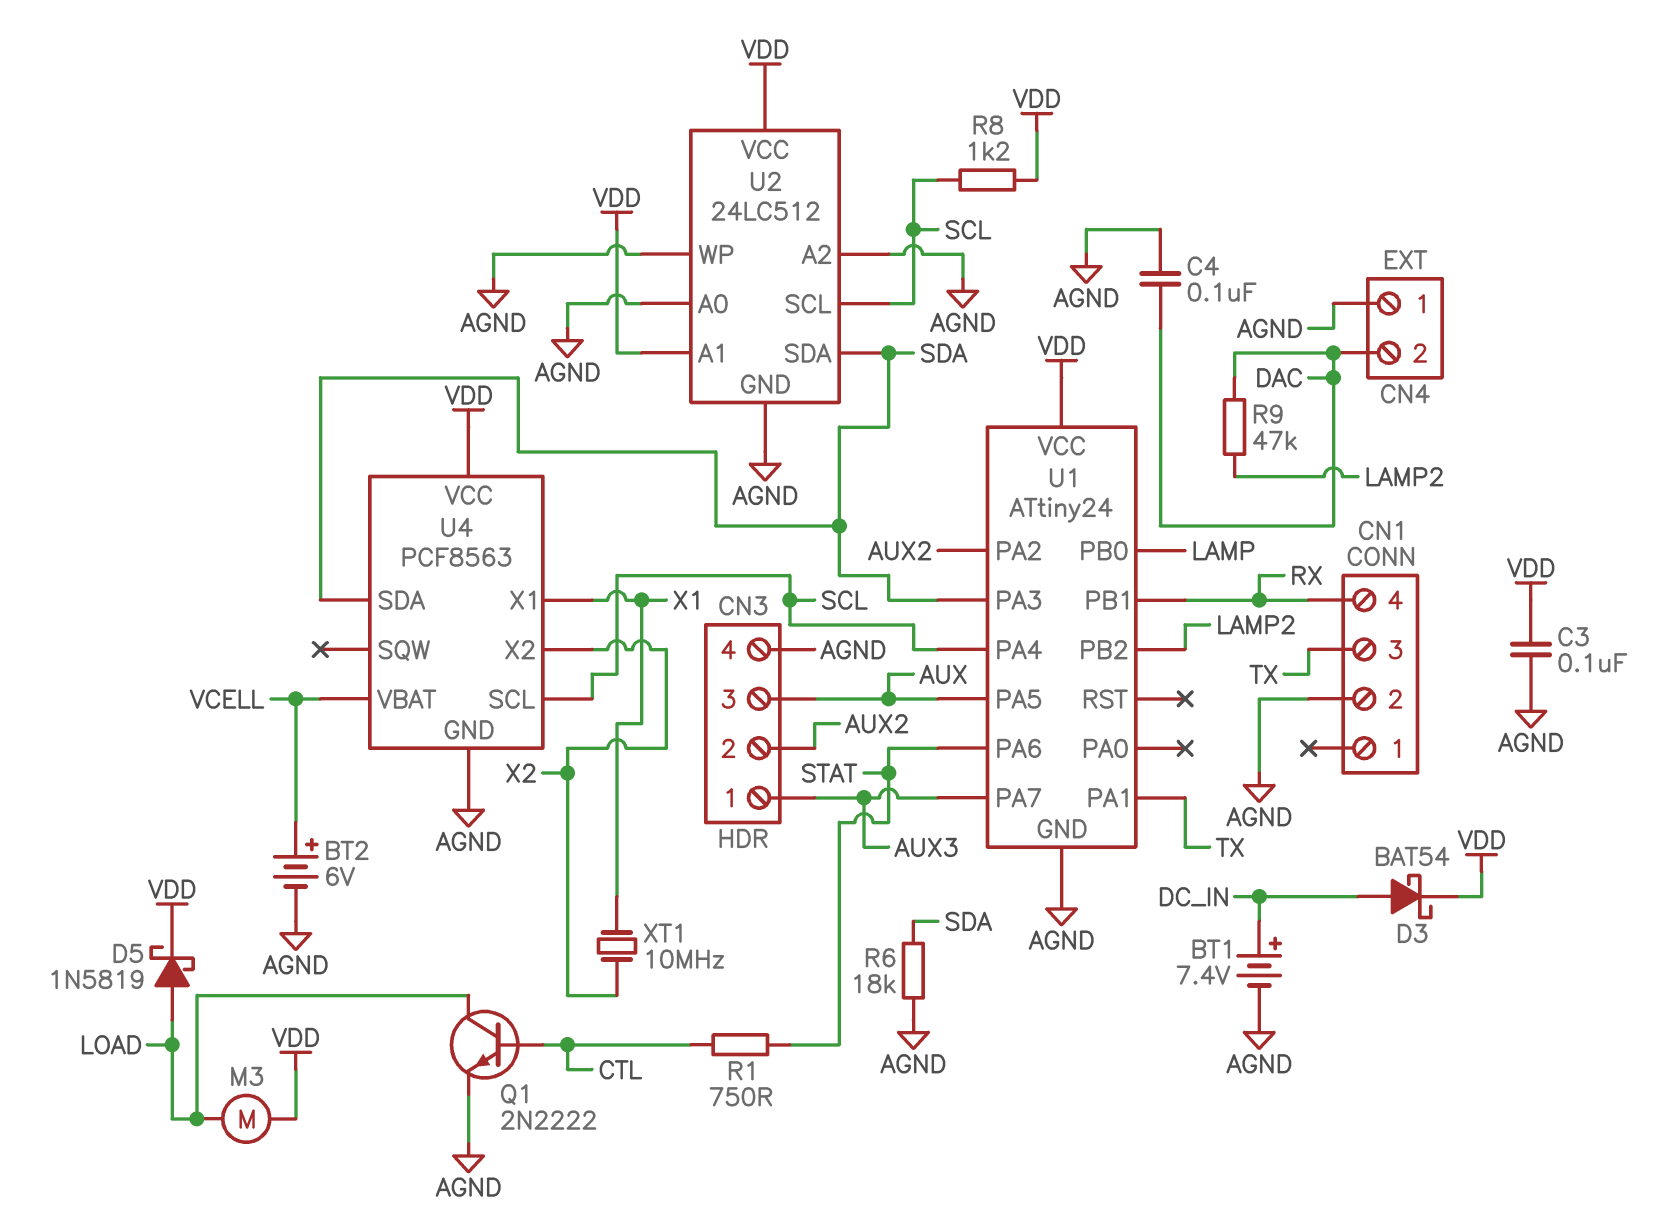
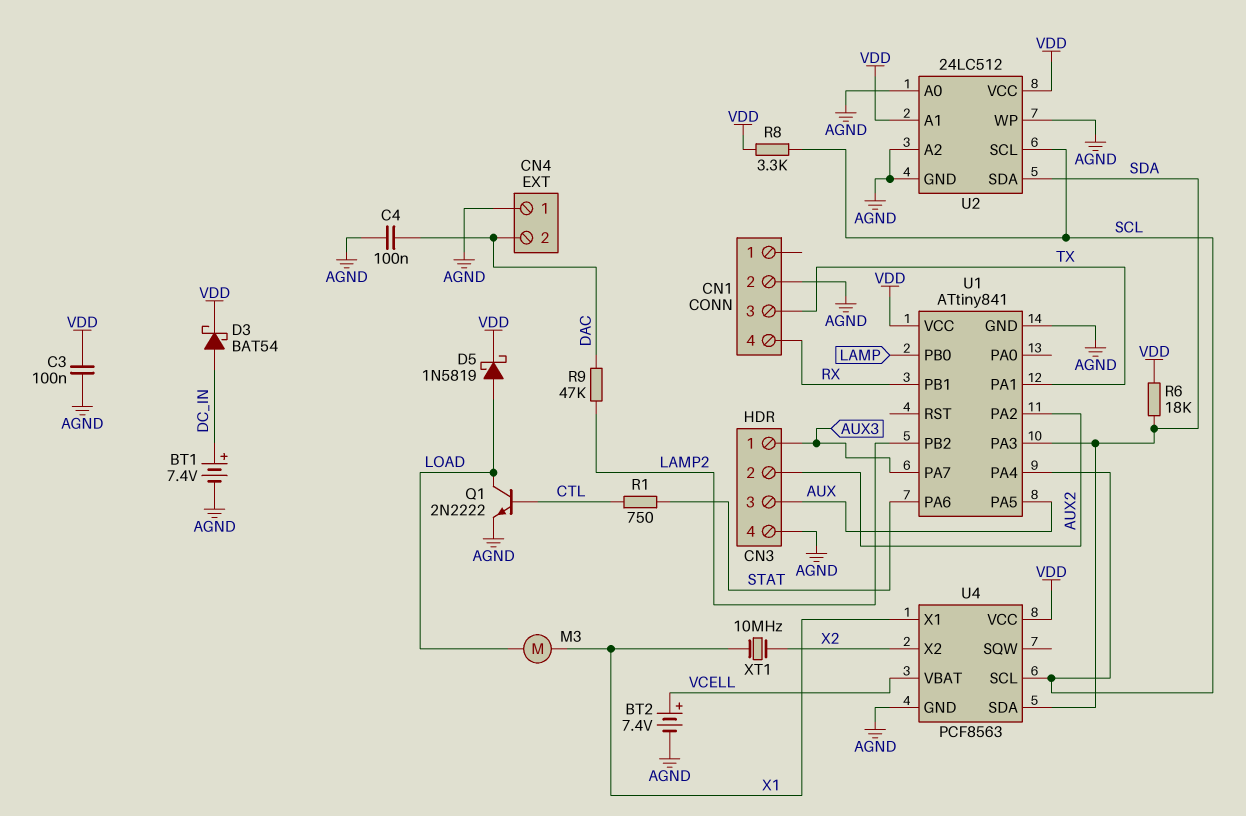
BT2: 6V (plus VCELL, minus AGND) -> 7.4V (plus VCELL, minus AGND)
M3: motor (LOAD, VDD) -> motor (LOAD, X1)
R6: 18k (AGND, SDA) -> 18k (SDA, VDD)
R8: 1.2k (SCL, VDD) -> 3.3k (SCL, VDD)
U1: ATtiny24 -> ATtiny841

